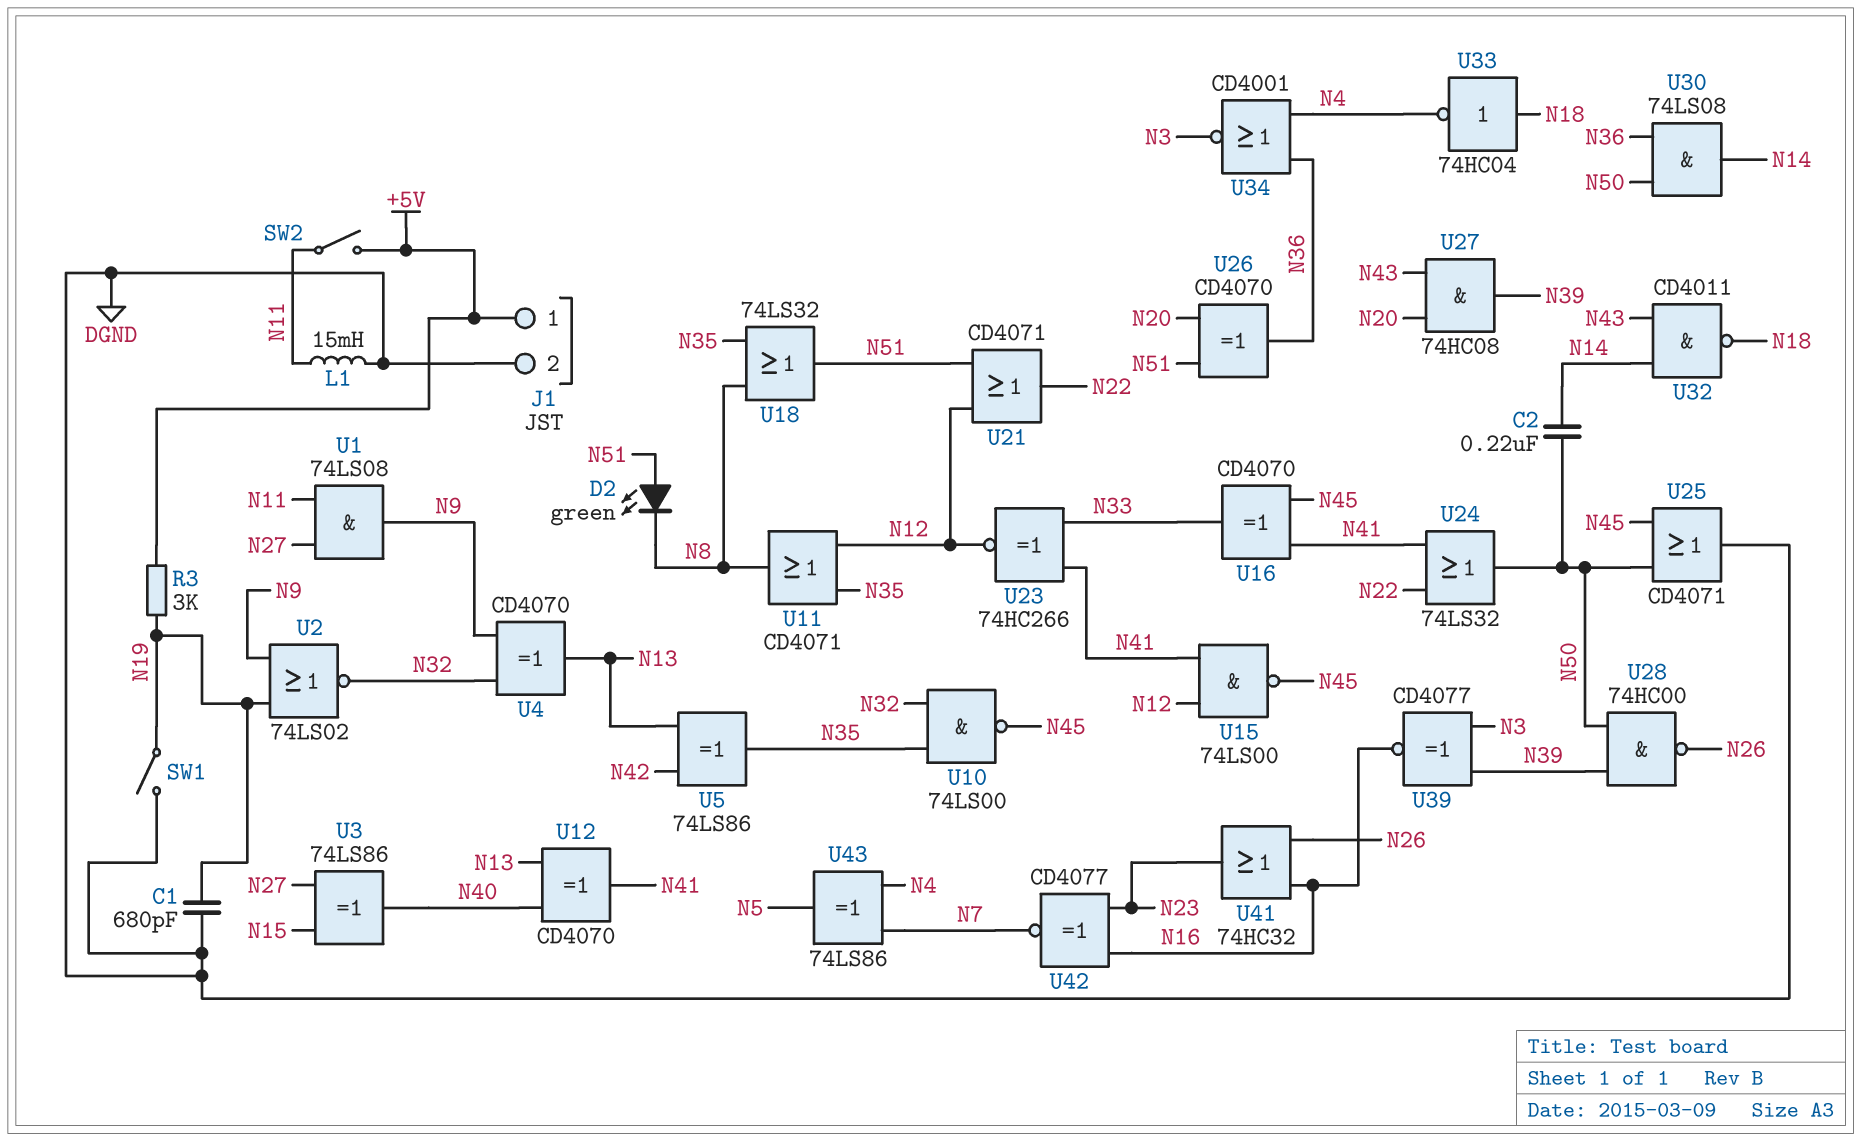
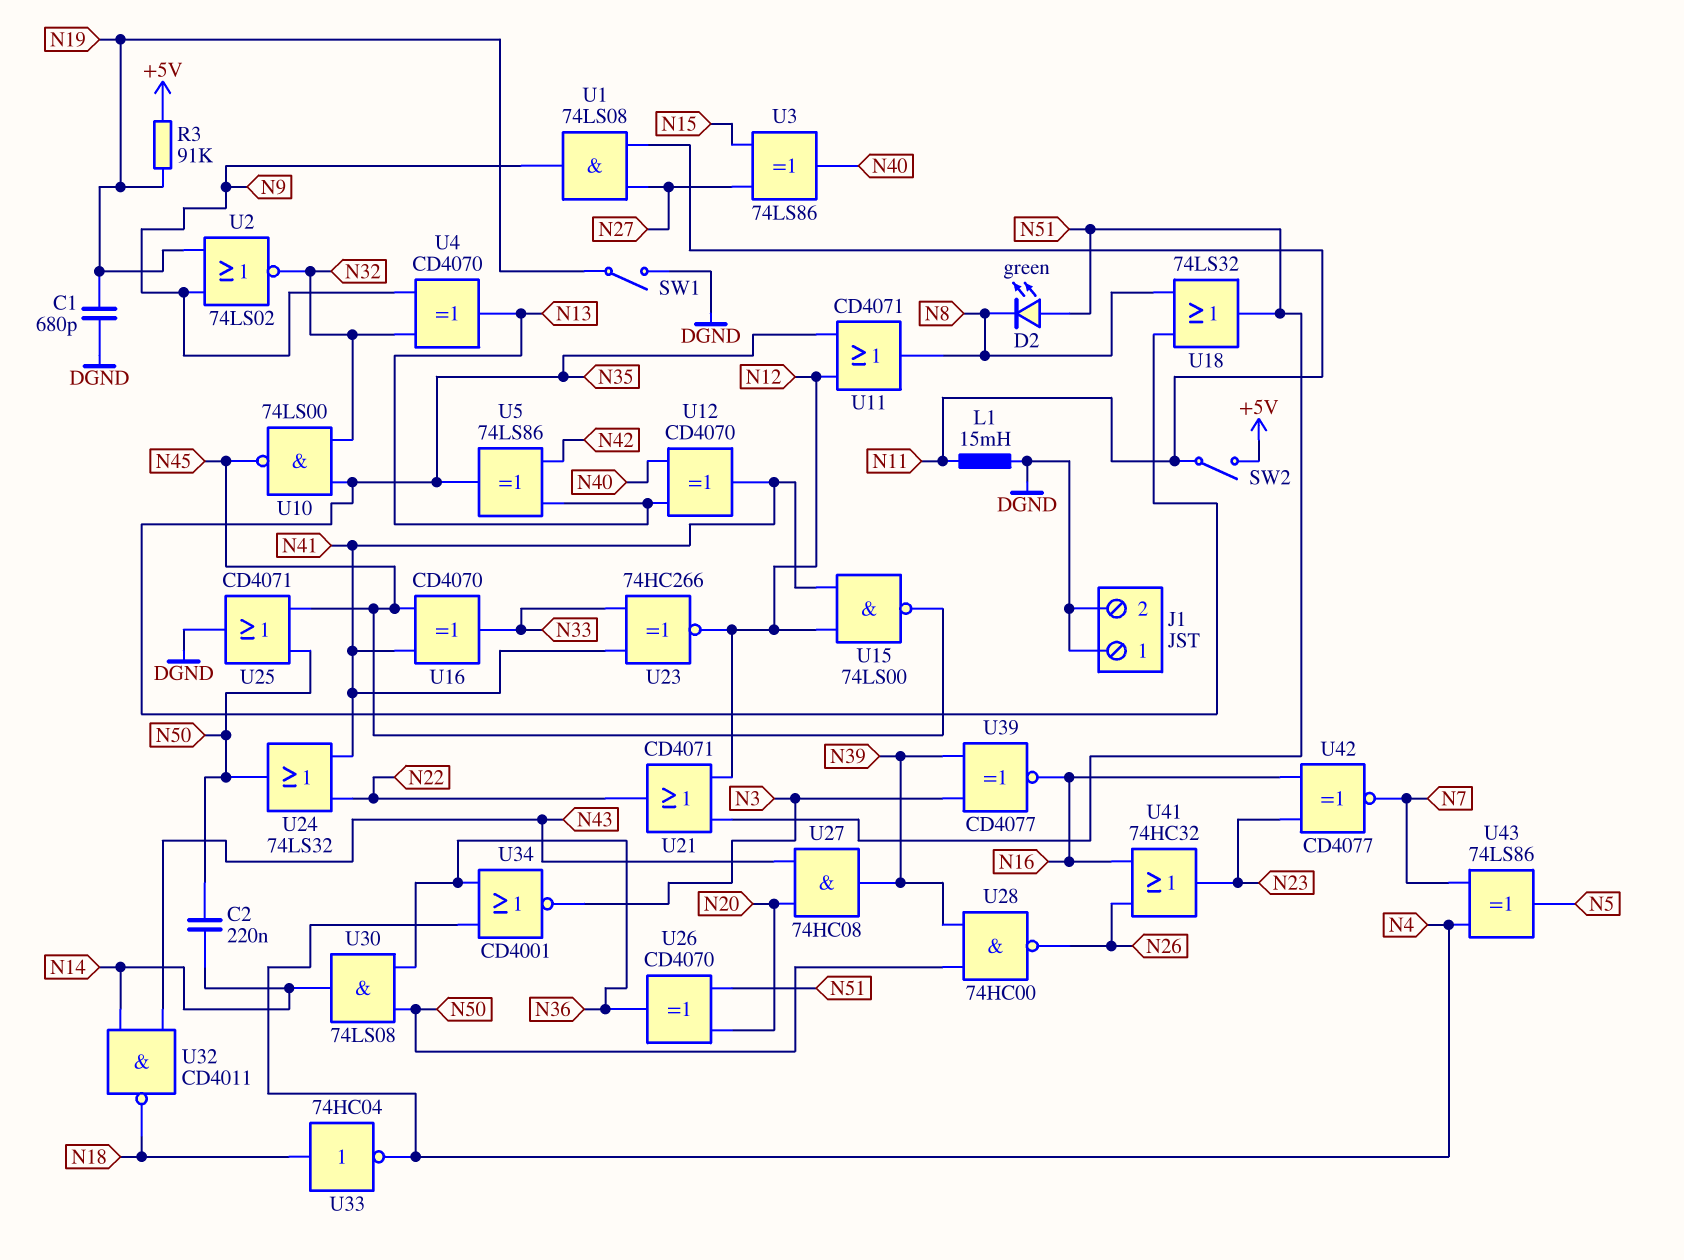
J1 pin 1: +5V -> DGND
R3: 3k (+5V, N19) -> 91k (+5V, N19)

